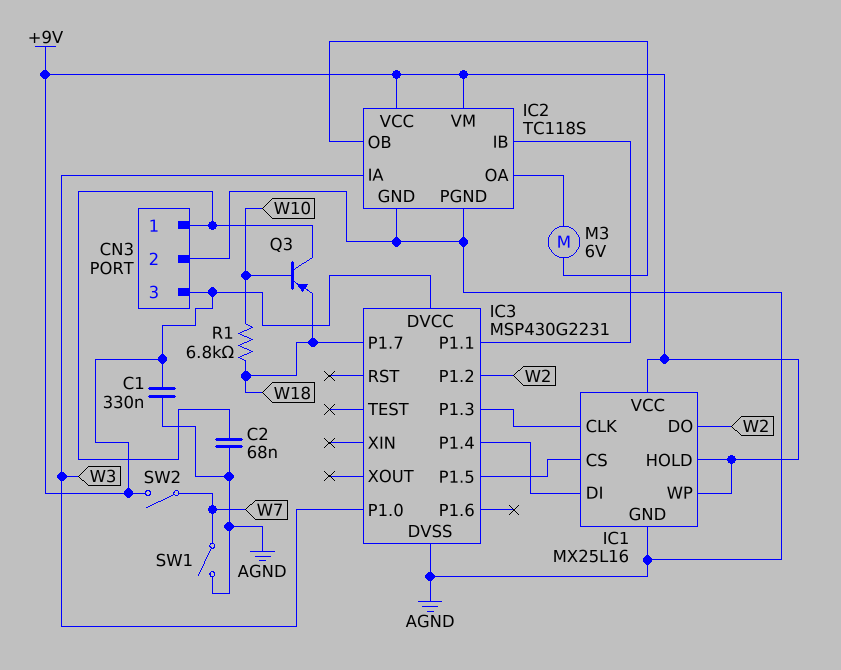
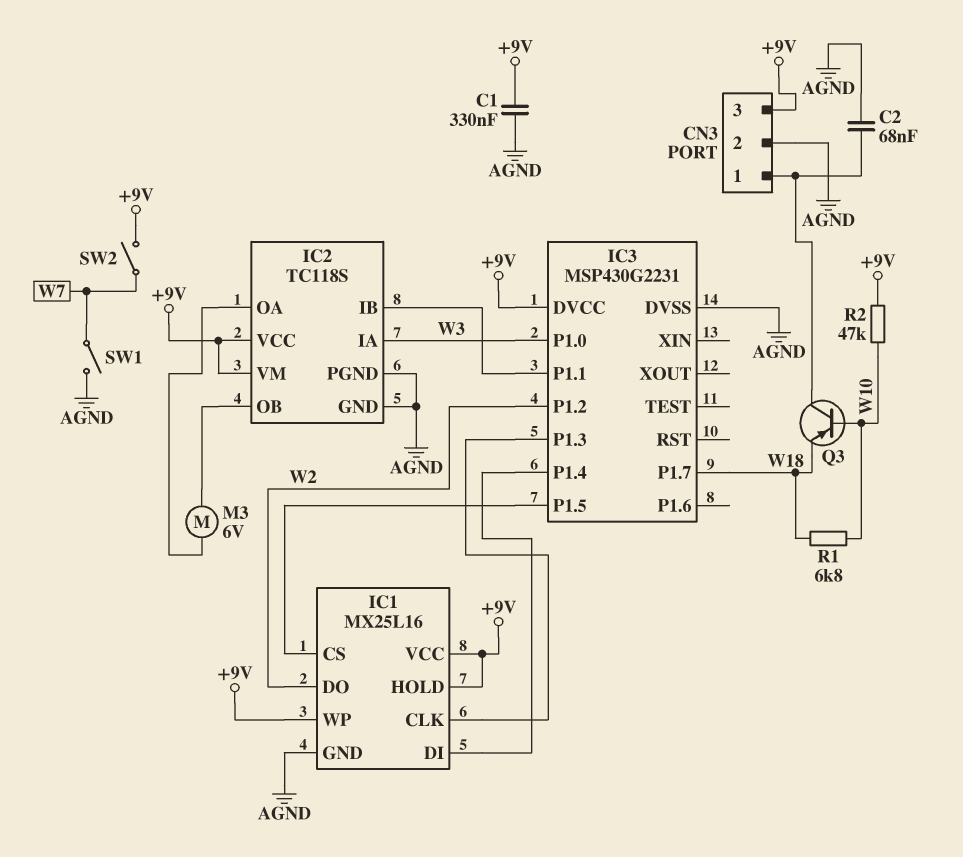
R2: none -> 47k (+9V, W10)

